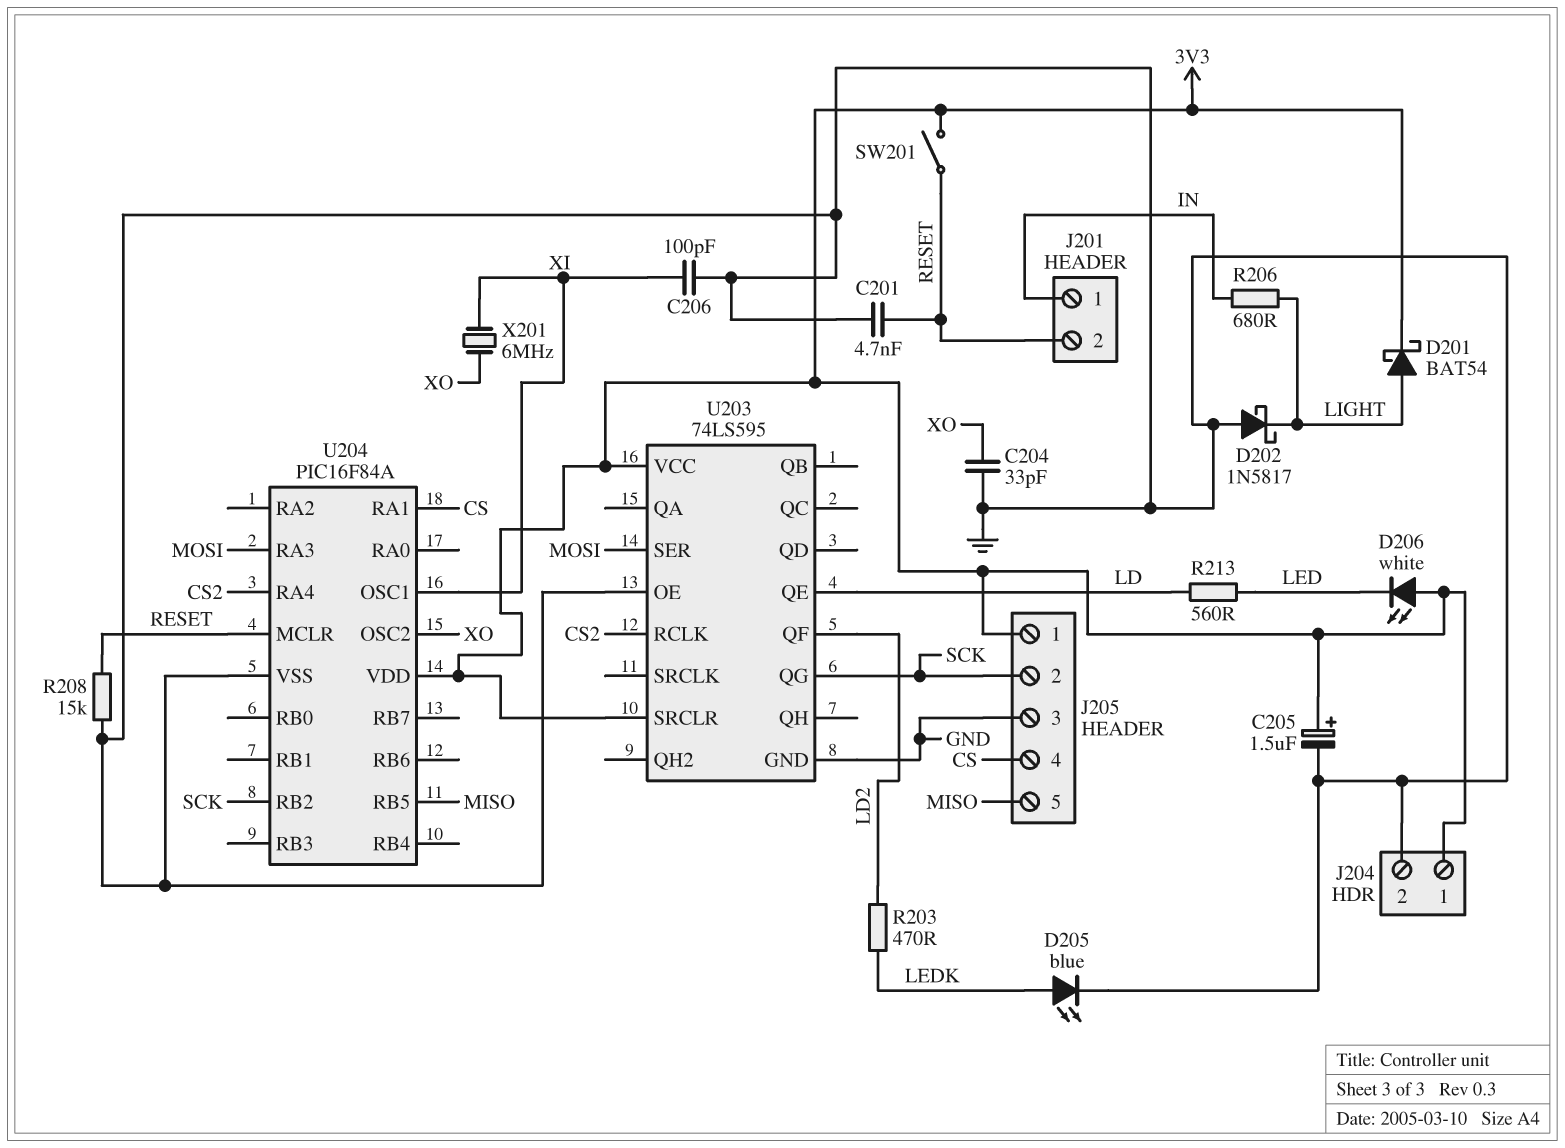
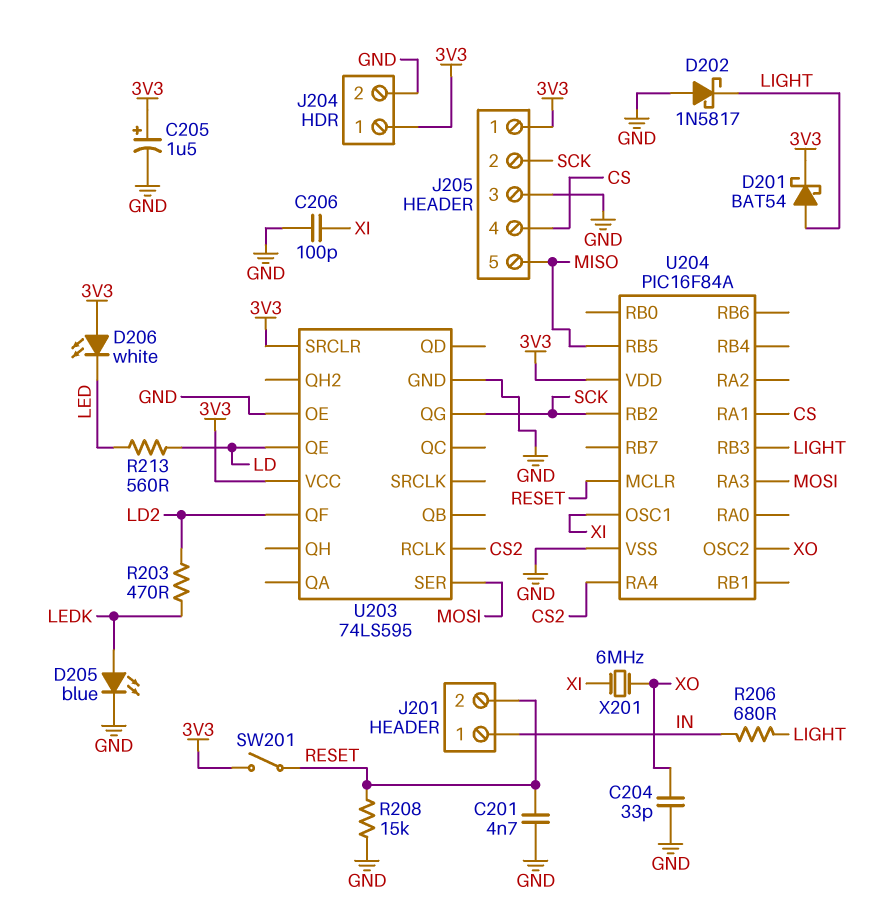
U204 pin RB3: none -> LIGHT

